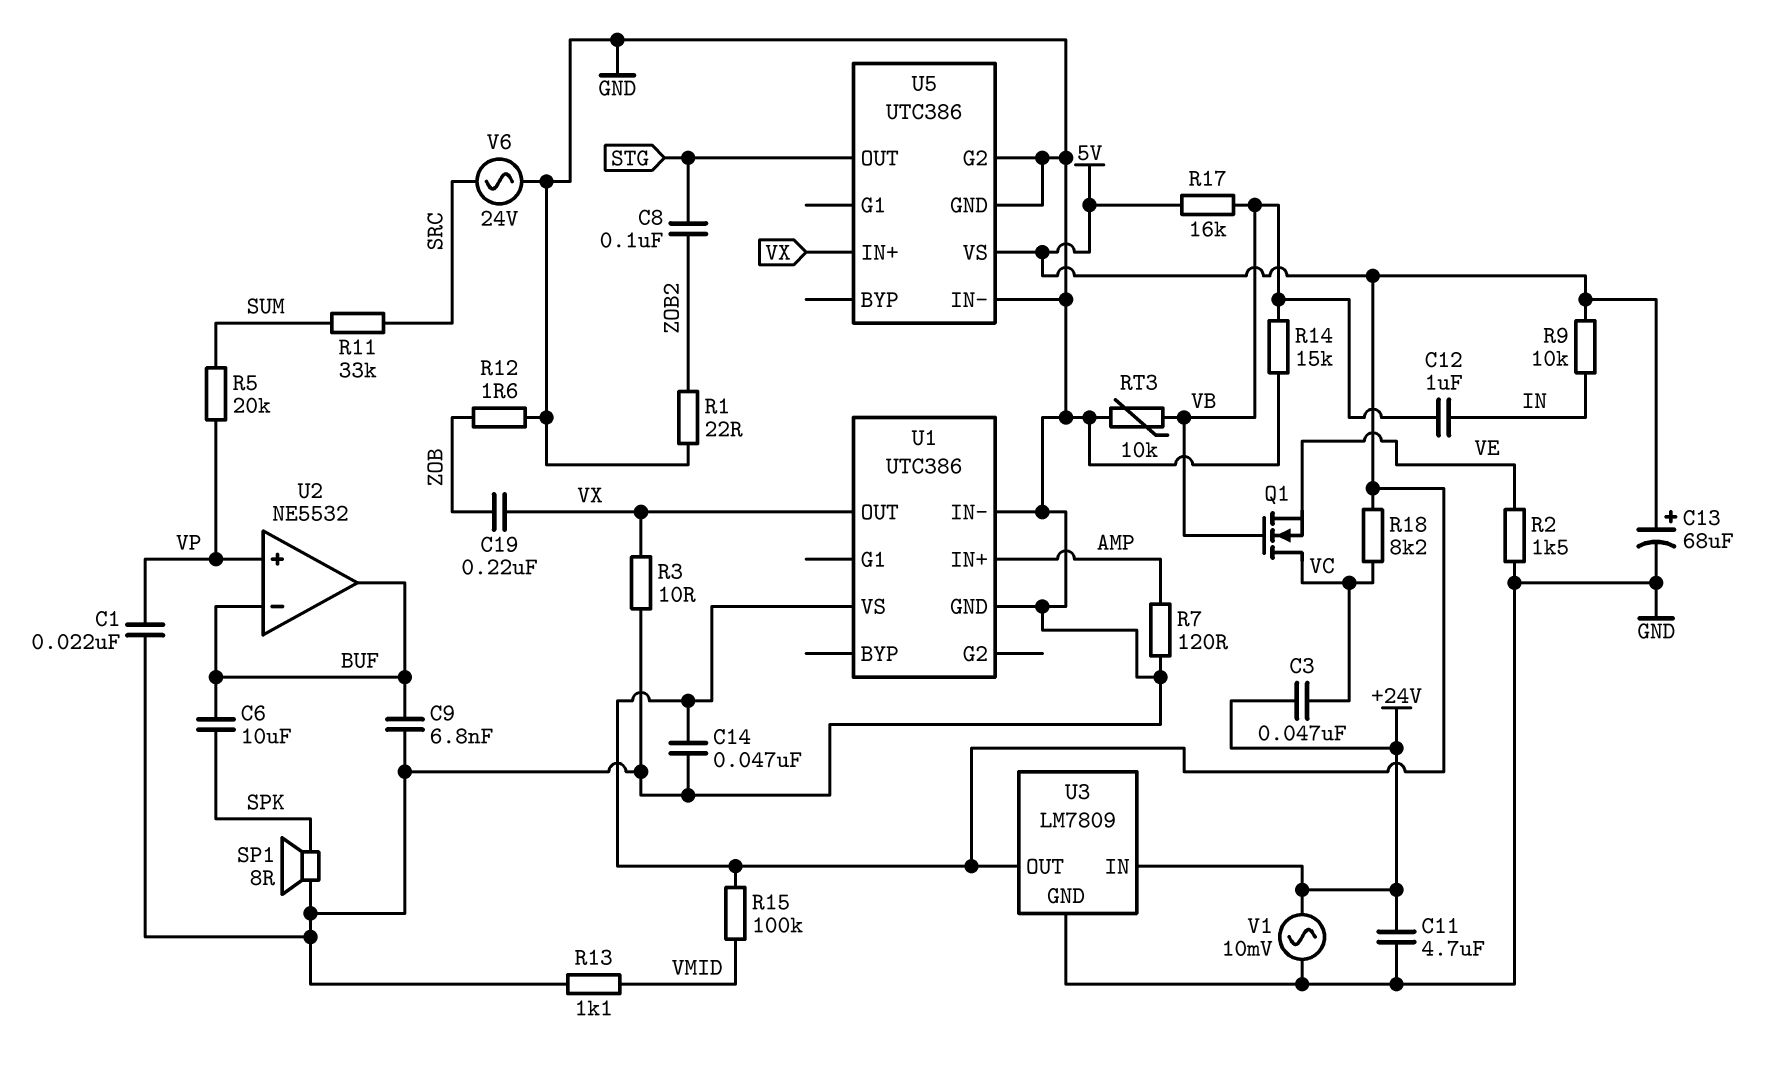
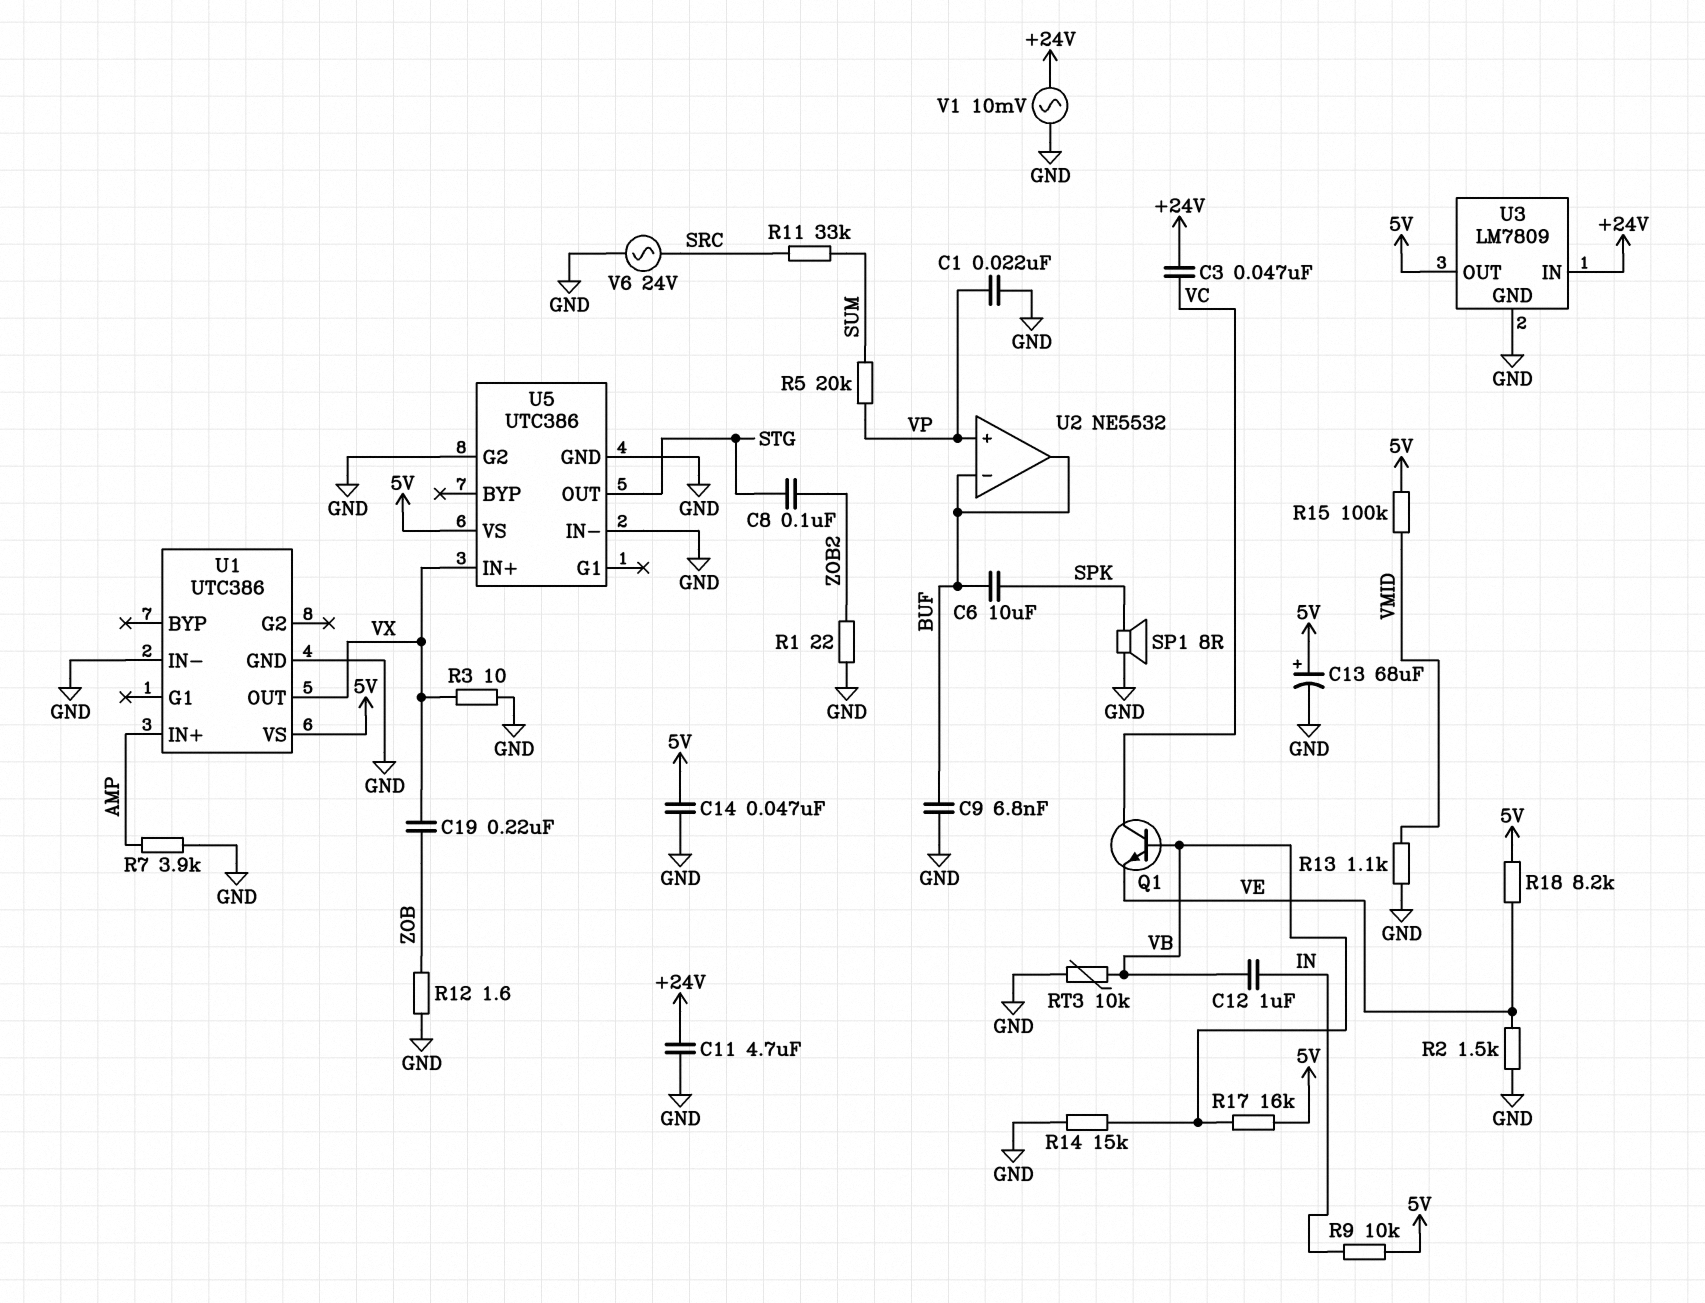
Q1: NMOS (G VB, D VC, S VE) -> NPN (B VB, C VC, E VE)
R7: 120 (AMP, GND) -> 3.9k (AMP, GND)
R18: 8.2k (5V, VC) -> 8.2k (5V, VE)

